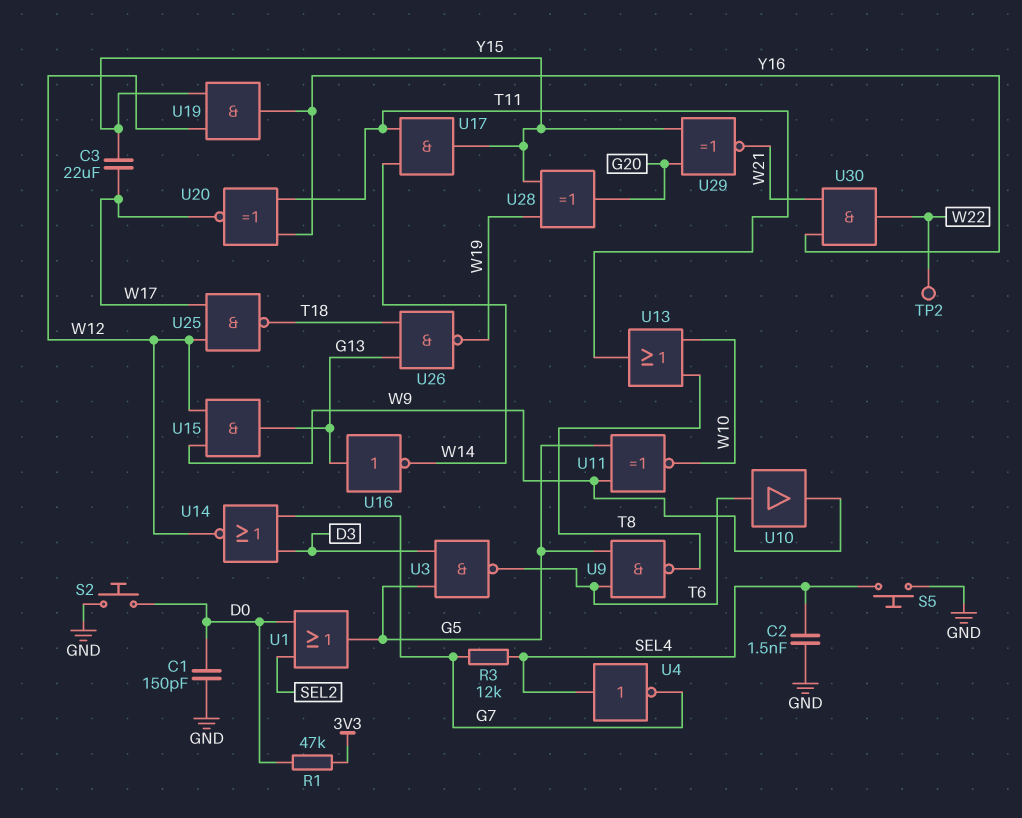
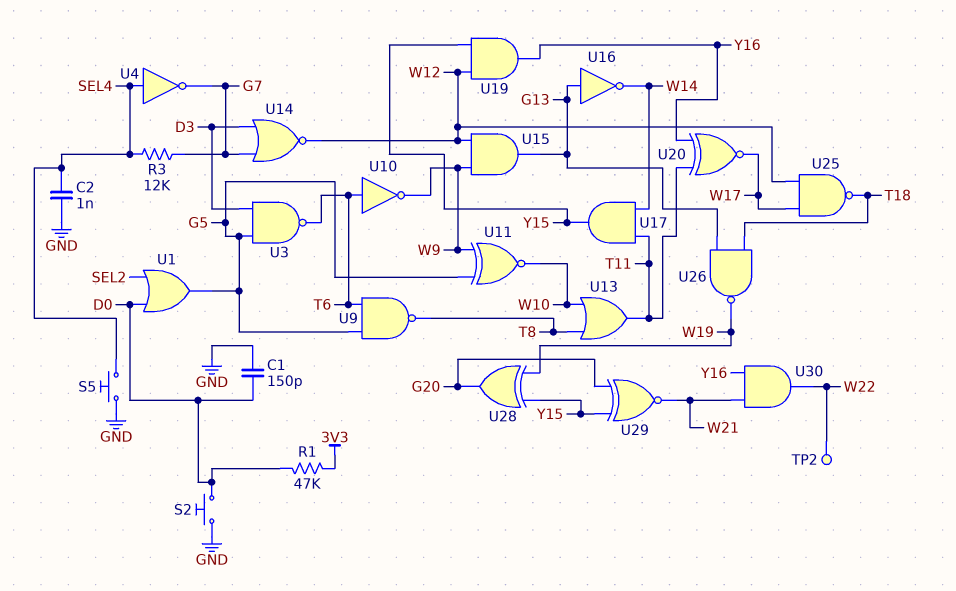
C2: 1.5nF (GND, SEL4) -> 1nF (GND, SEL4)
C3: 22uF (W17, Y15) -> none
U10: buffer (in T6, out W9) -> NOT (in T6, out W9)

